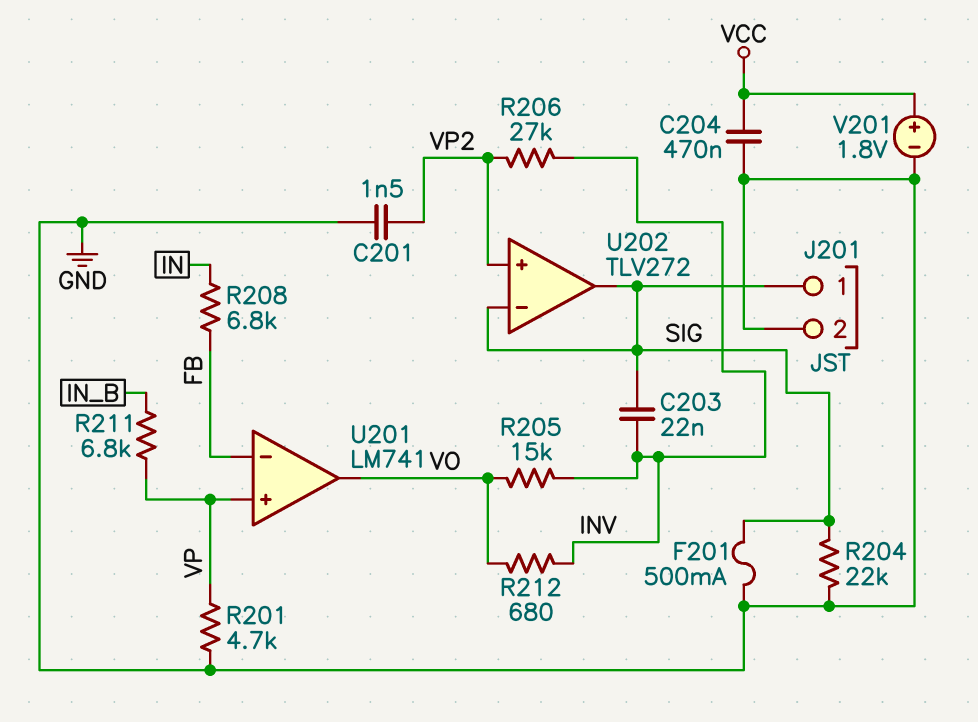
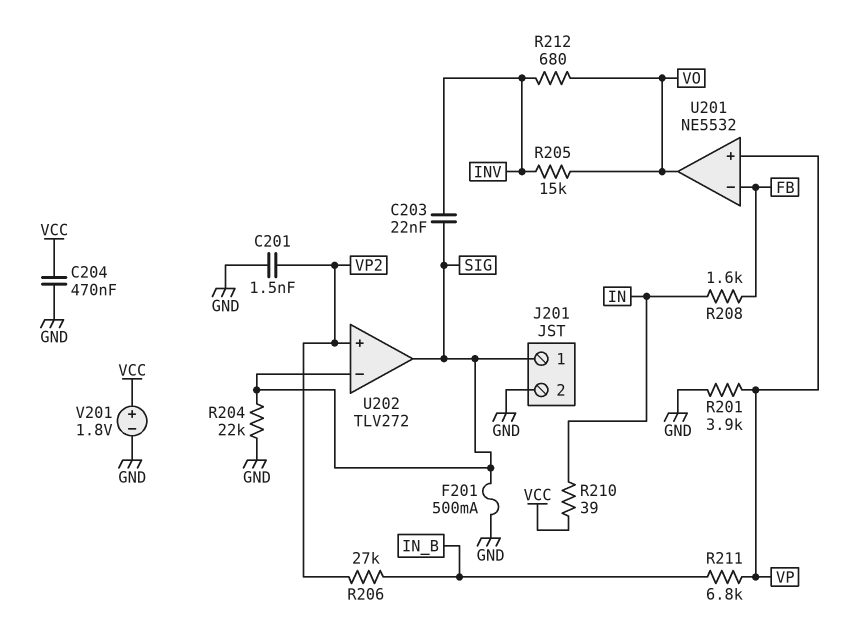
R201: 4.7k (GND, VP) -> 3.9k (GND, VP)
R206: 27k (INV, VP2) -> 27k (IN_B, VP2)
R208: 6.8k (FB, IN) -> 1.6k (FB, IN)
R210: none -> 39 (IN, VCC)
U201: LM741 -> NE5532

